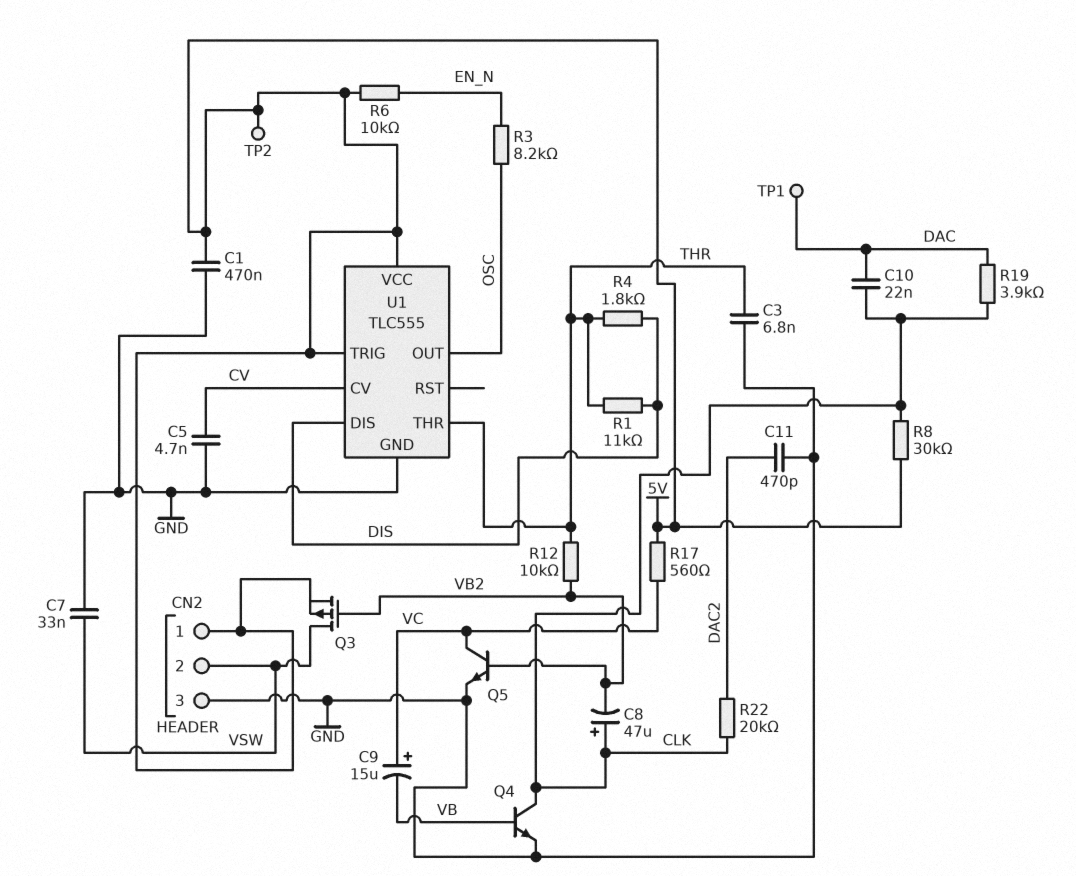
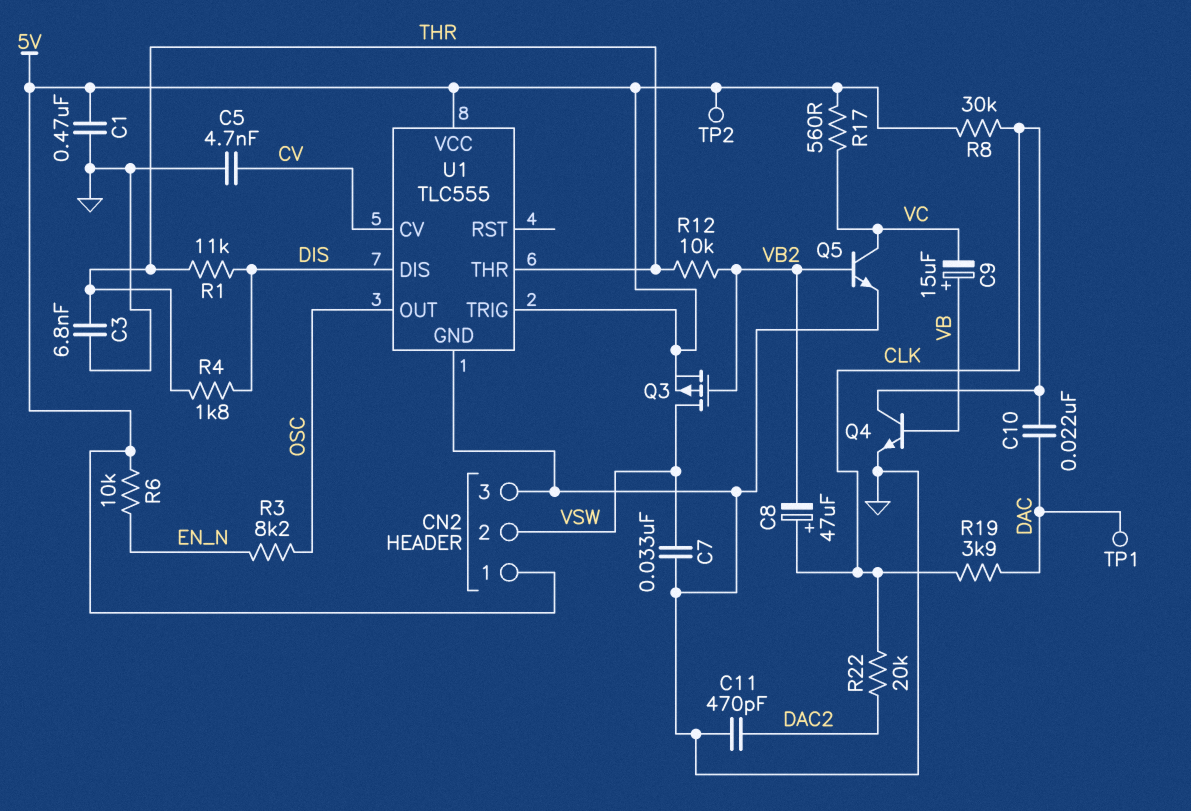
C9: 15uF (plus VC, minus VB) -> 15uF (plus VB, minus VC)

